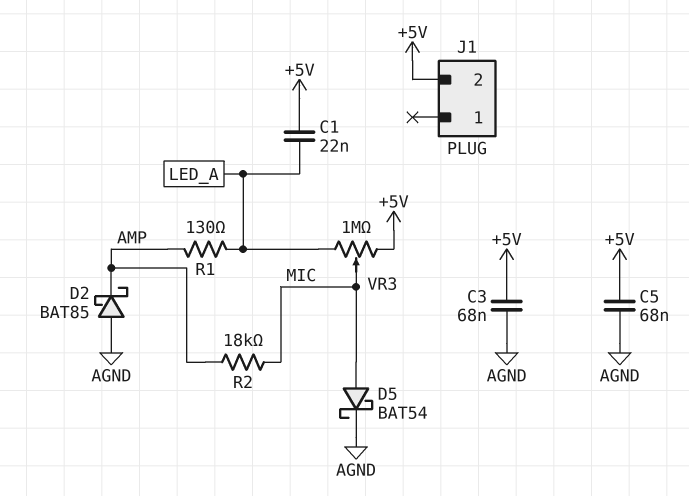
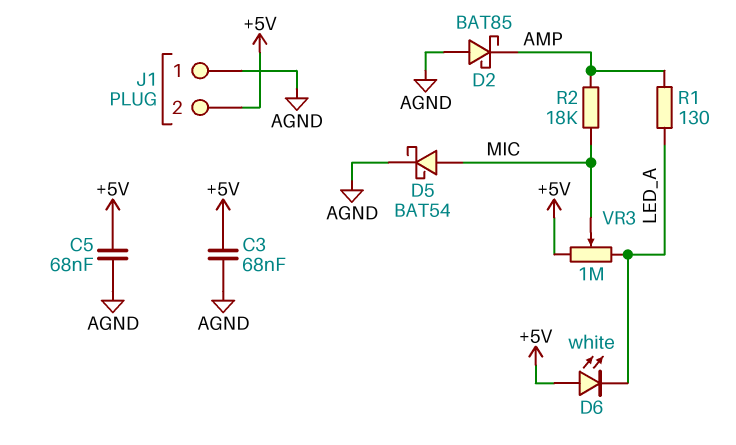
C1: 22nF (+5V, LED_A) -> none
D6: none -> LED white (A +5V, K LED_A)
J1 pin 1: none -> AGND

